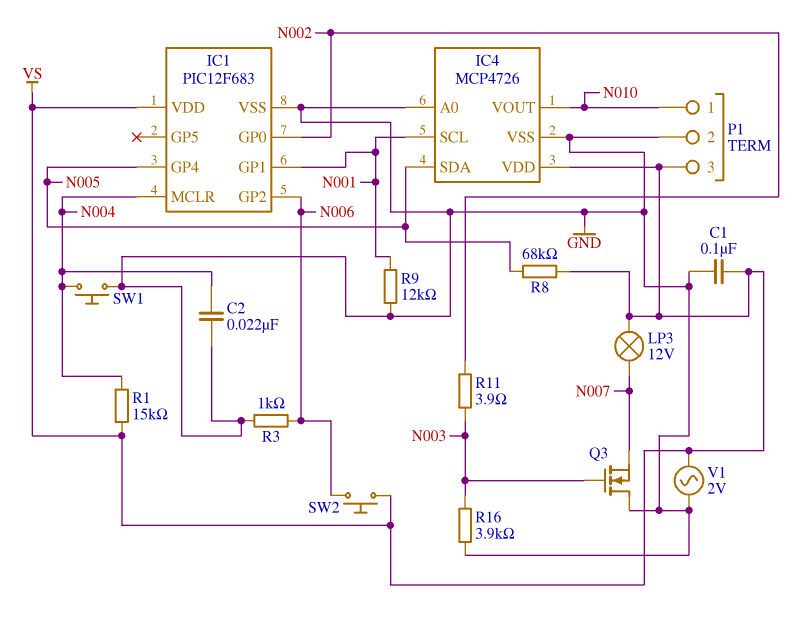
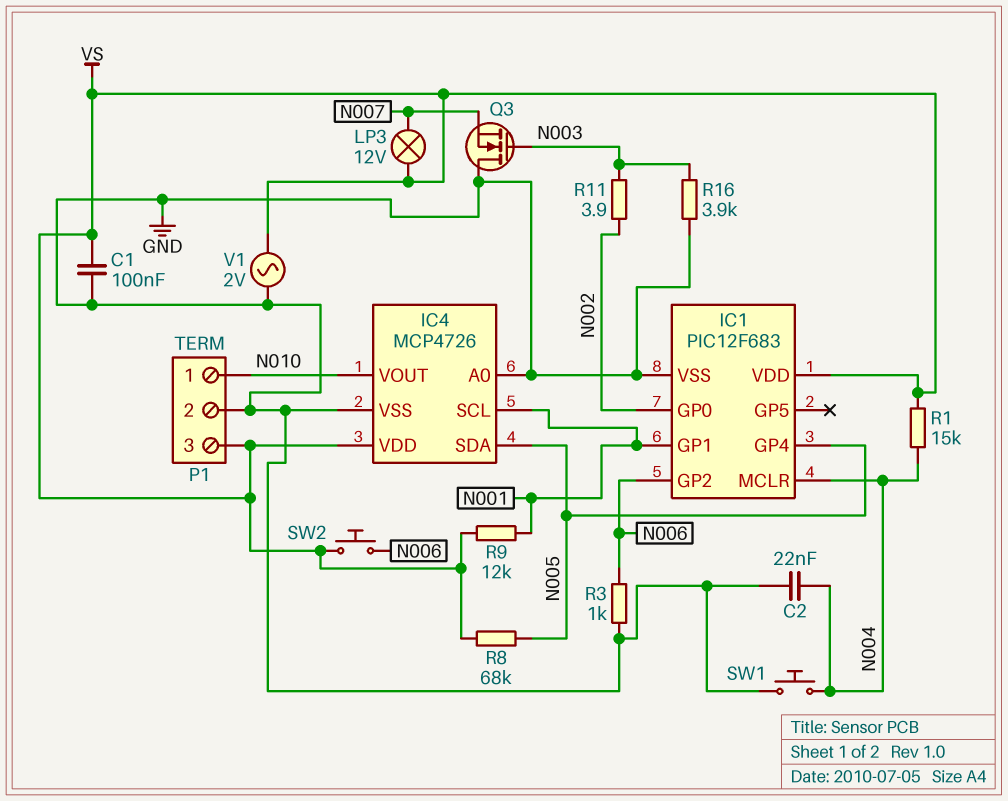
R9: 12k (GND, N001) -> 12k (N001, VS)

